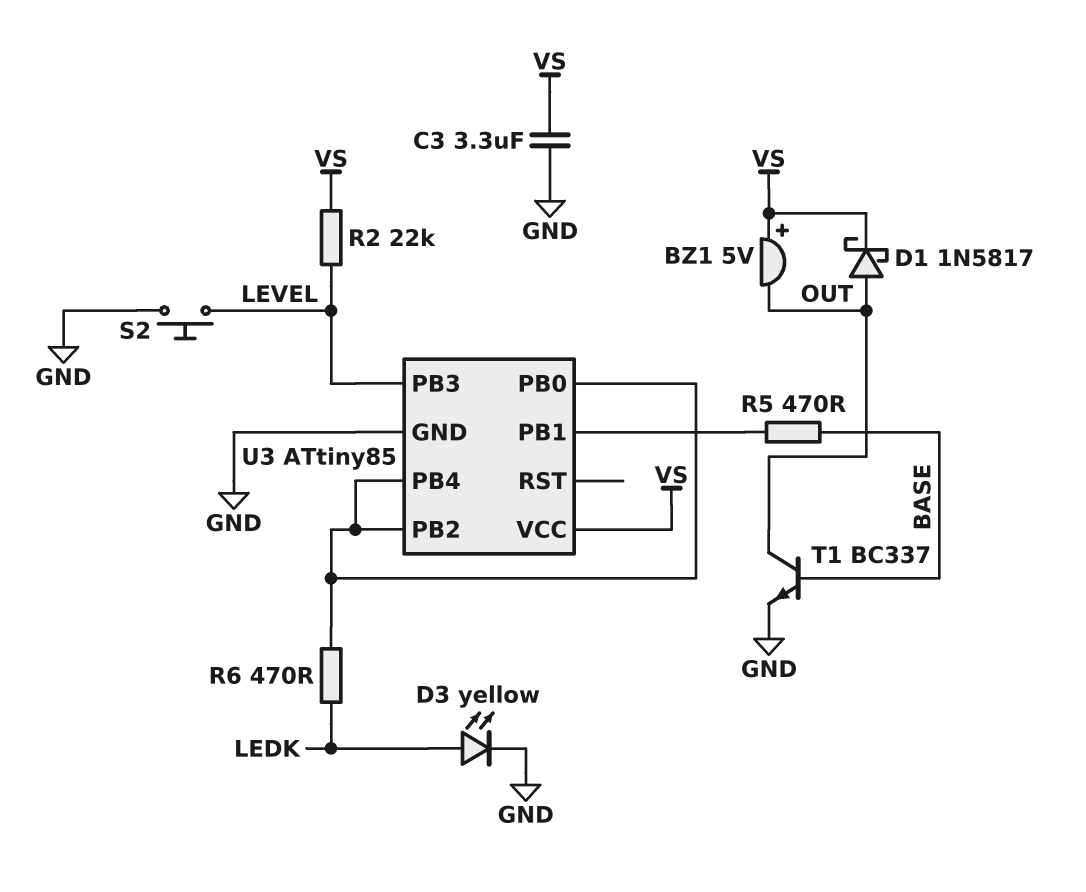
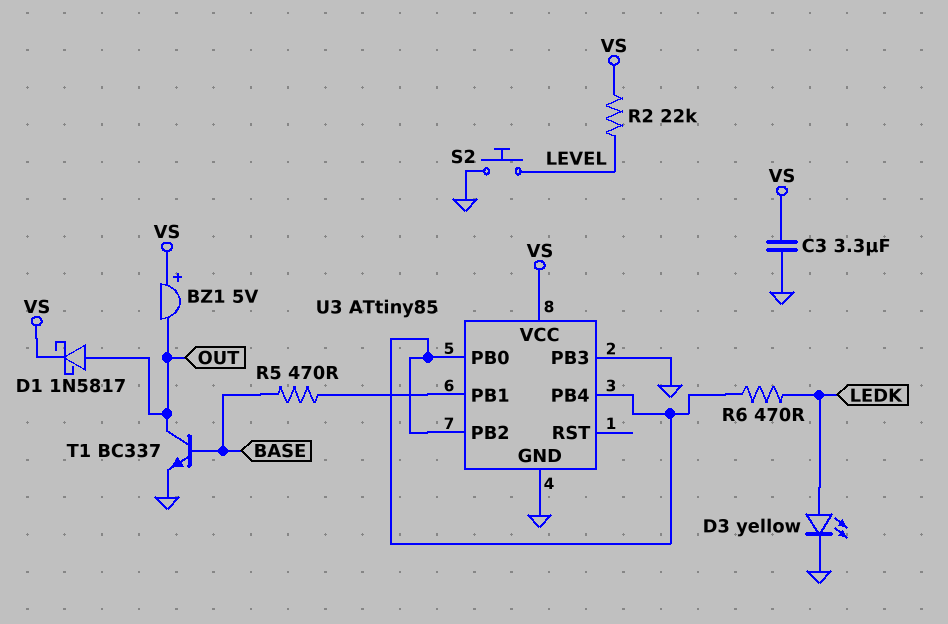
U3 pin PB3: LEVEL -> GND

